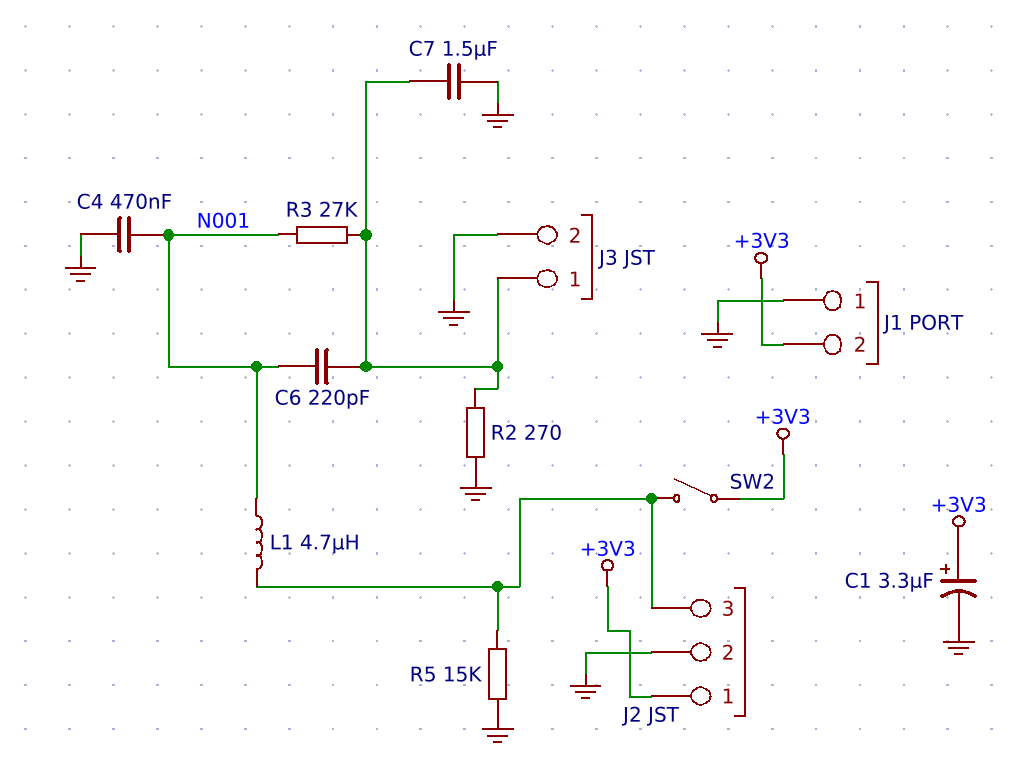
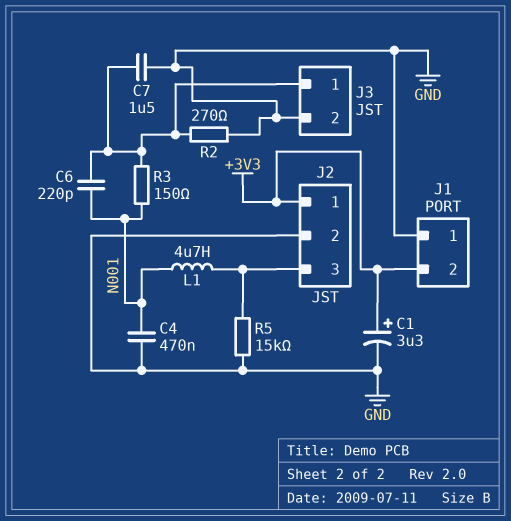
R3: 27k (J3/1, N001) -> 150 (J3/1, N001)
SW2: switch (+3V3, J2/3) -> none

